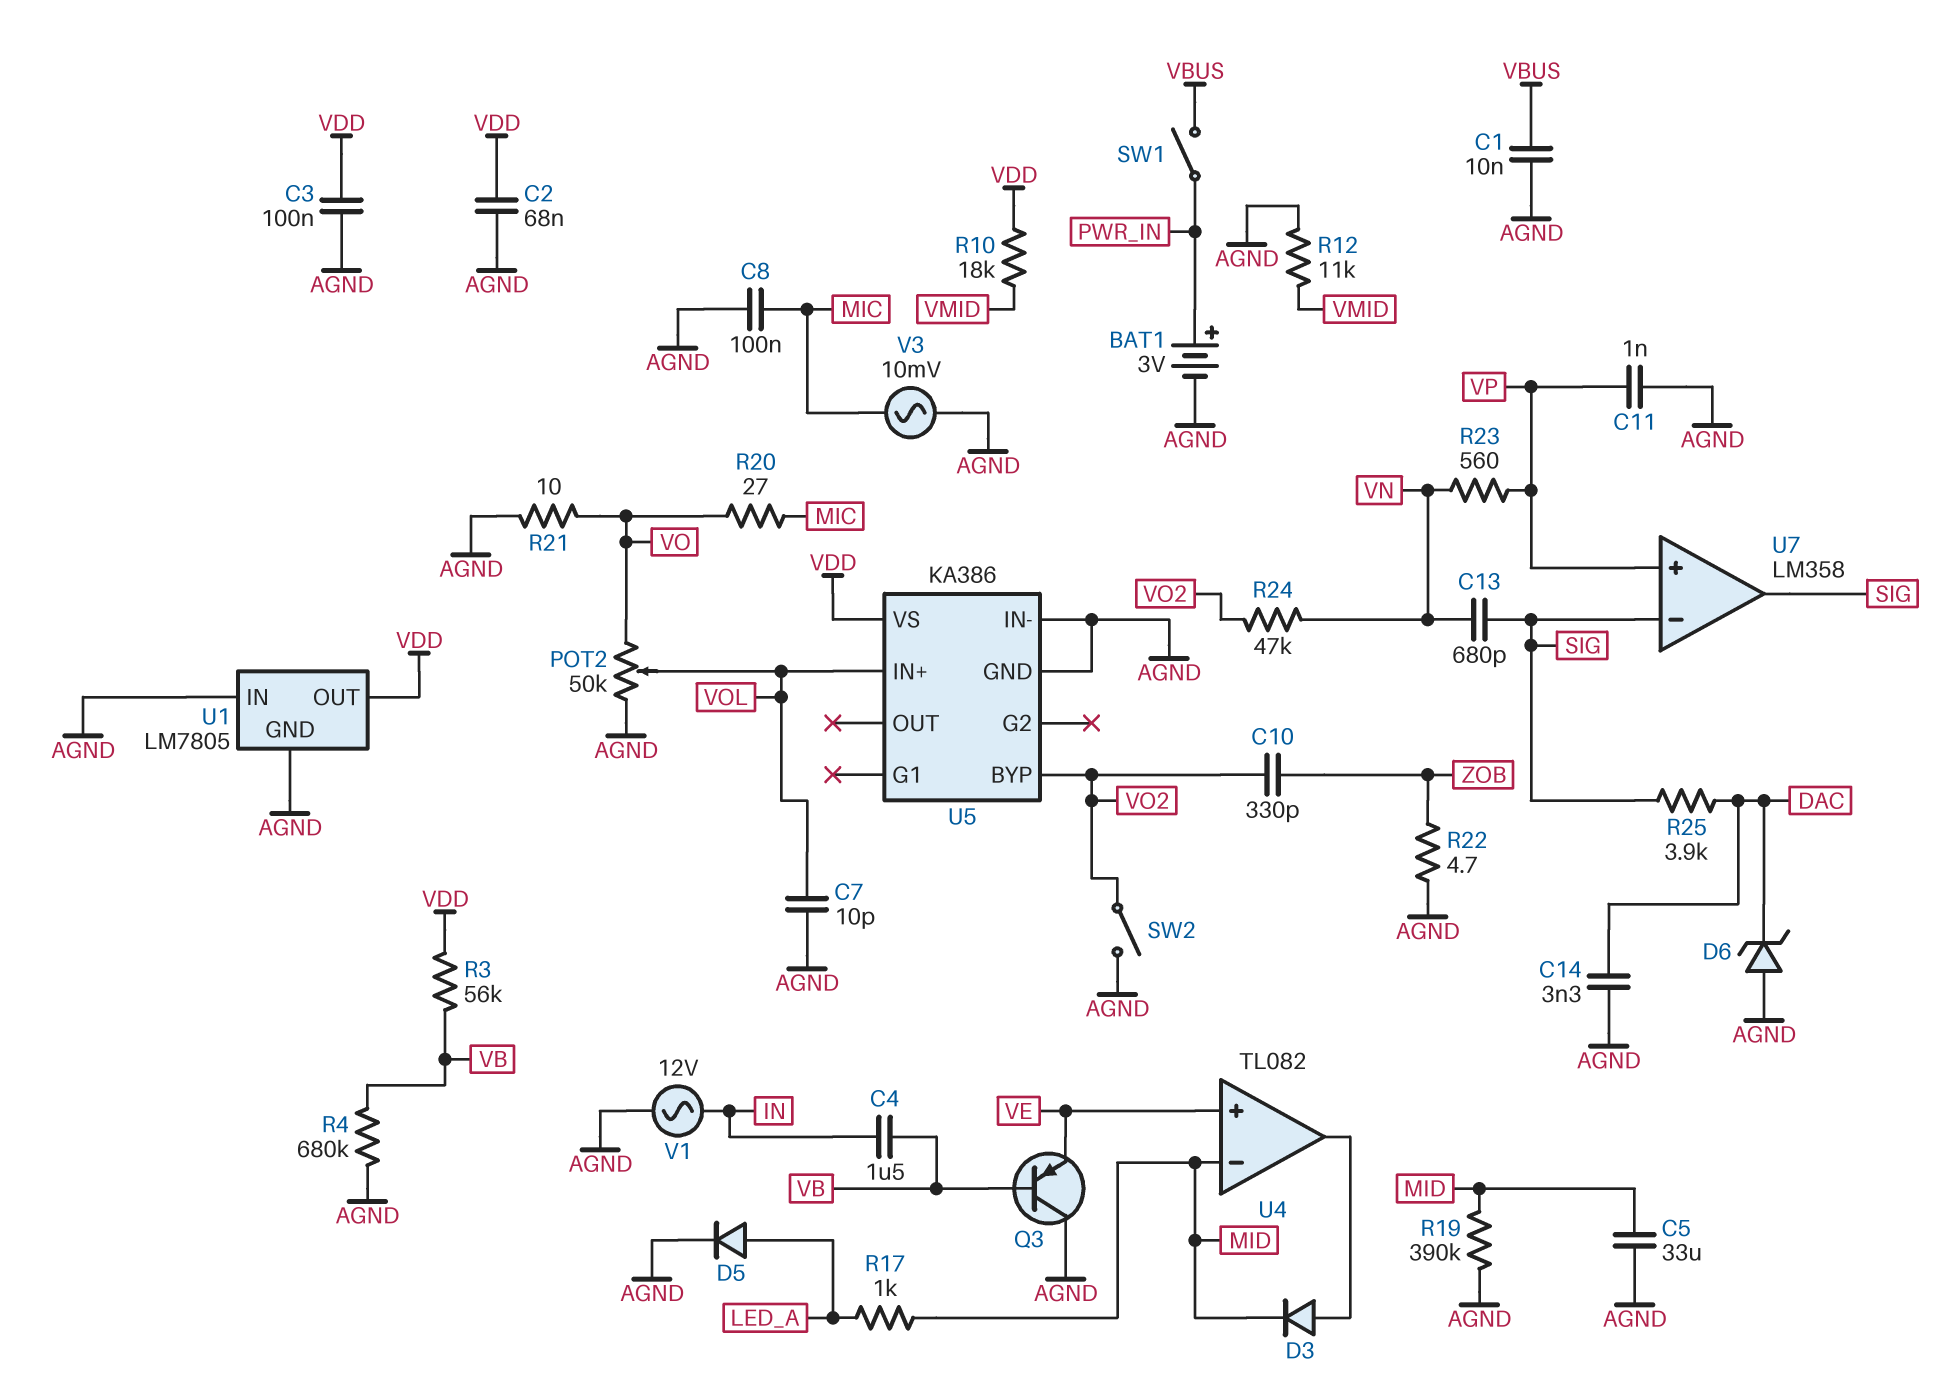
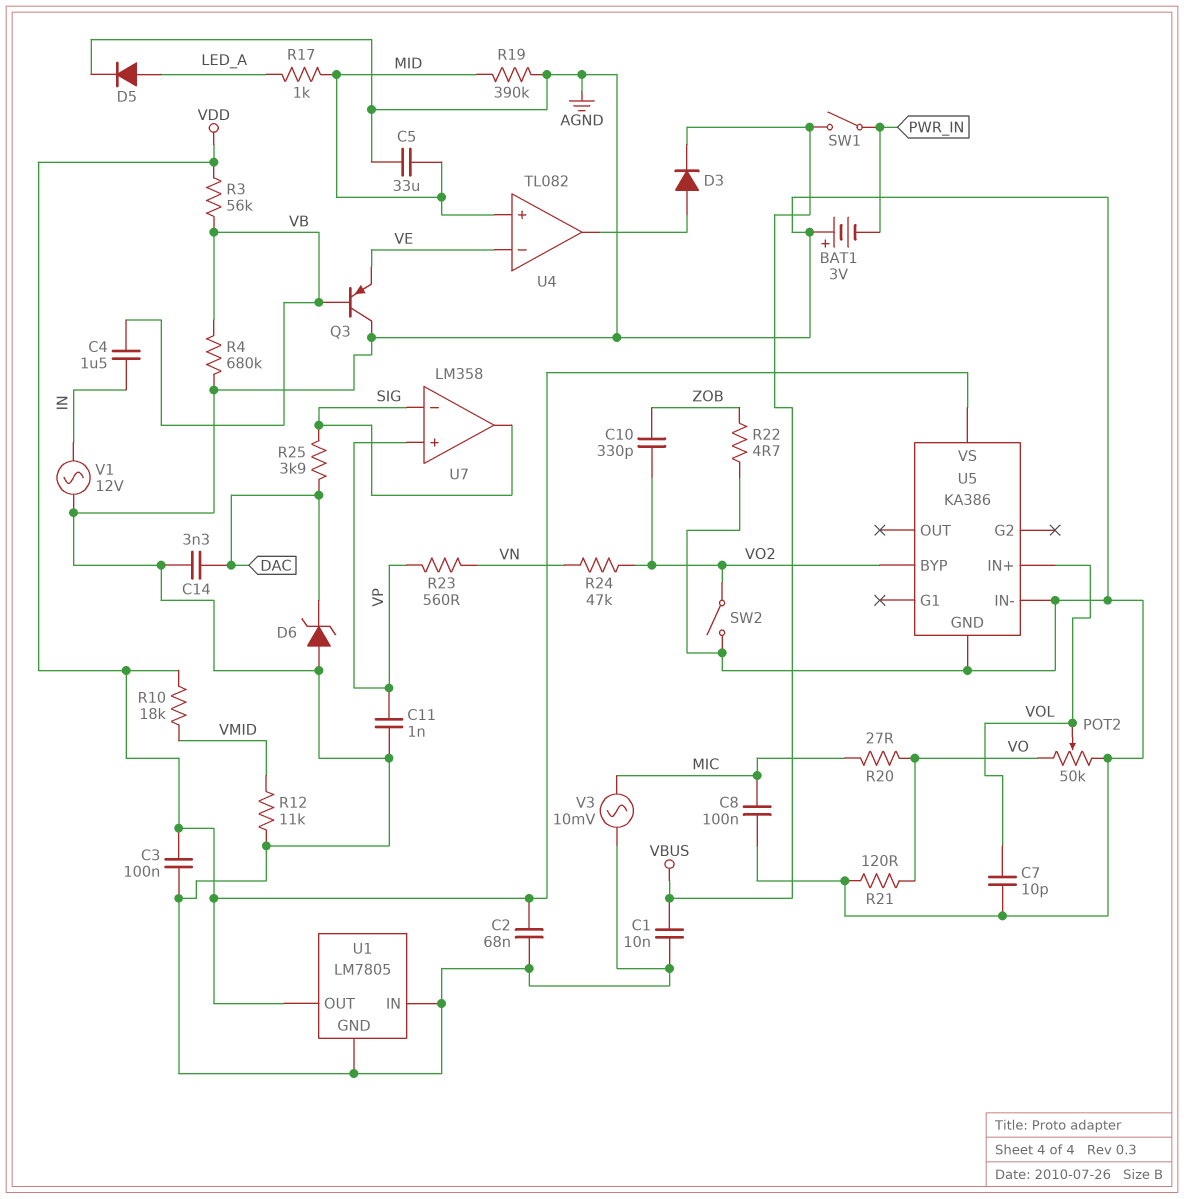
BAT1: 3V (plus PWR_IN, minus AGND) -> 3V (plus AGND, minus PWR_IN)
C13: 680pF (SIG, VN) -> none
D3: diode (A U4/out, K MID) -> diode (A U4/out, K VBUS)
R21: 10 (AGND, VO) -> 120 (AGND, VO)
U4 pin in+: VE -> MID
U4 pin in-: MID -> VE

